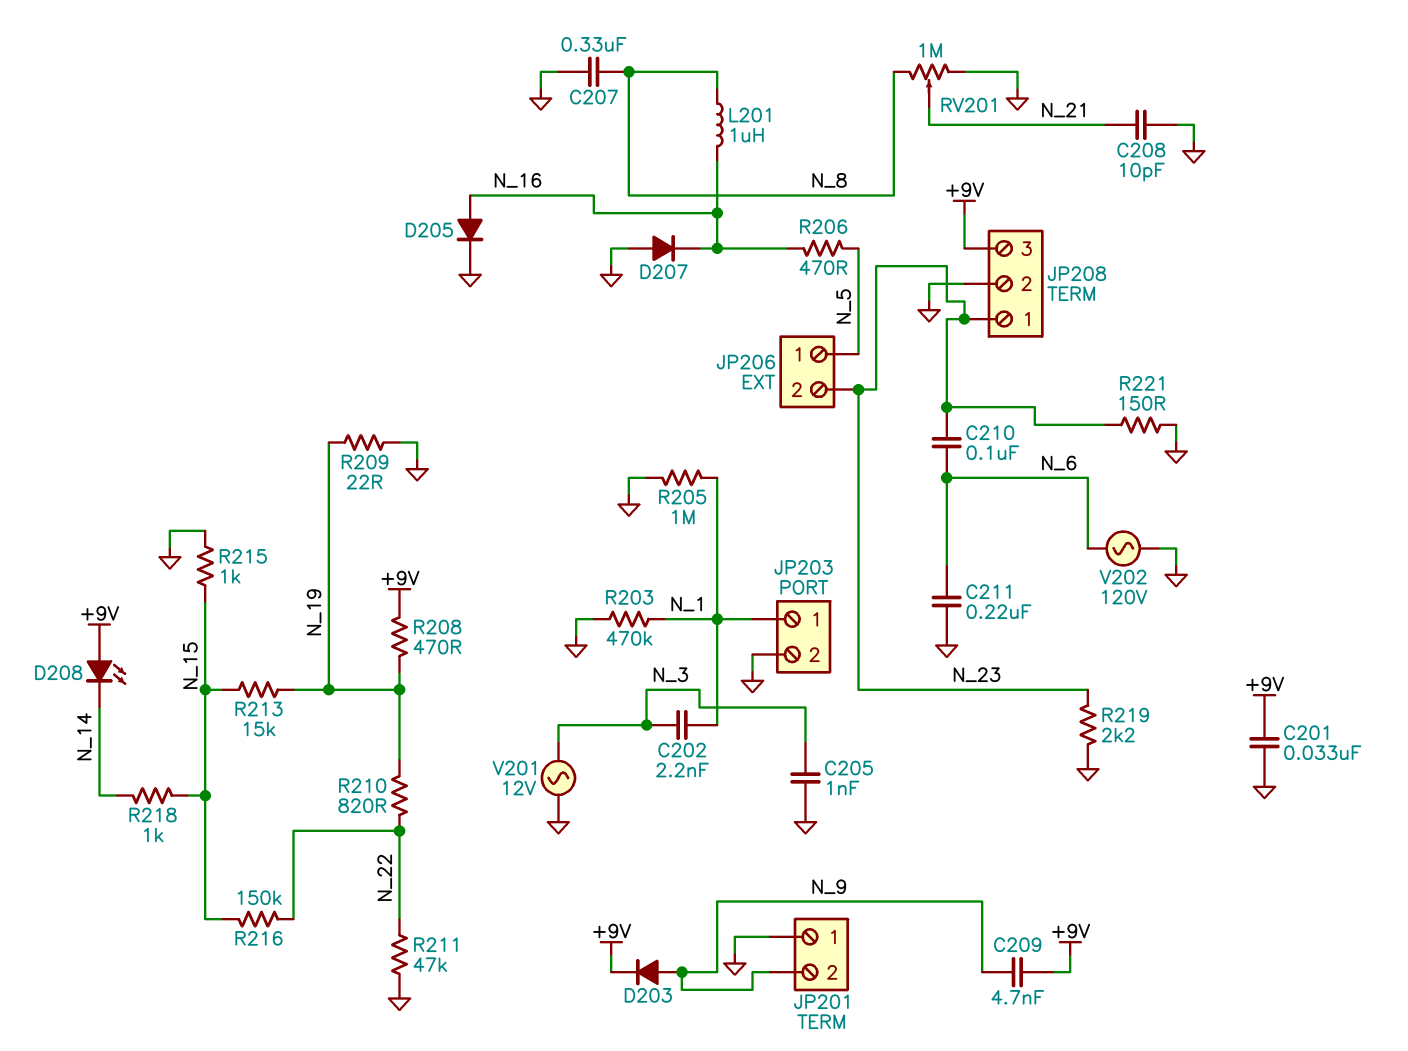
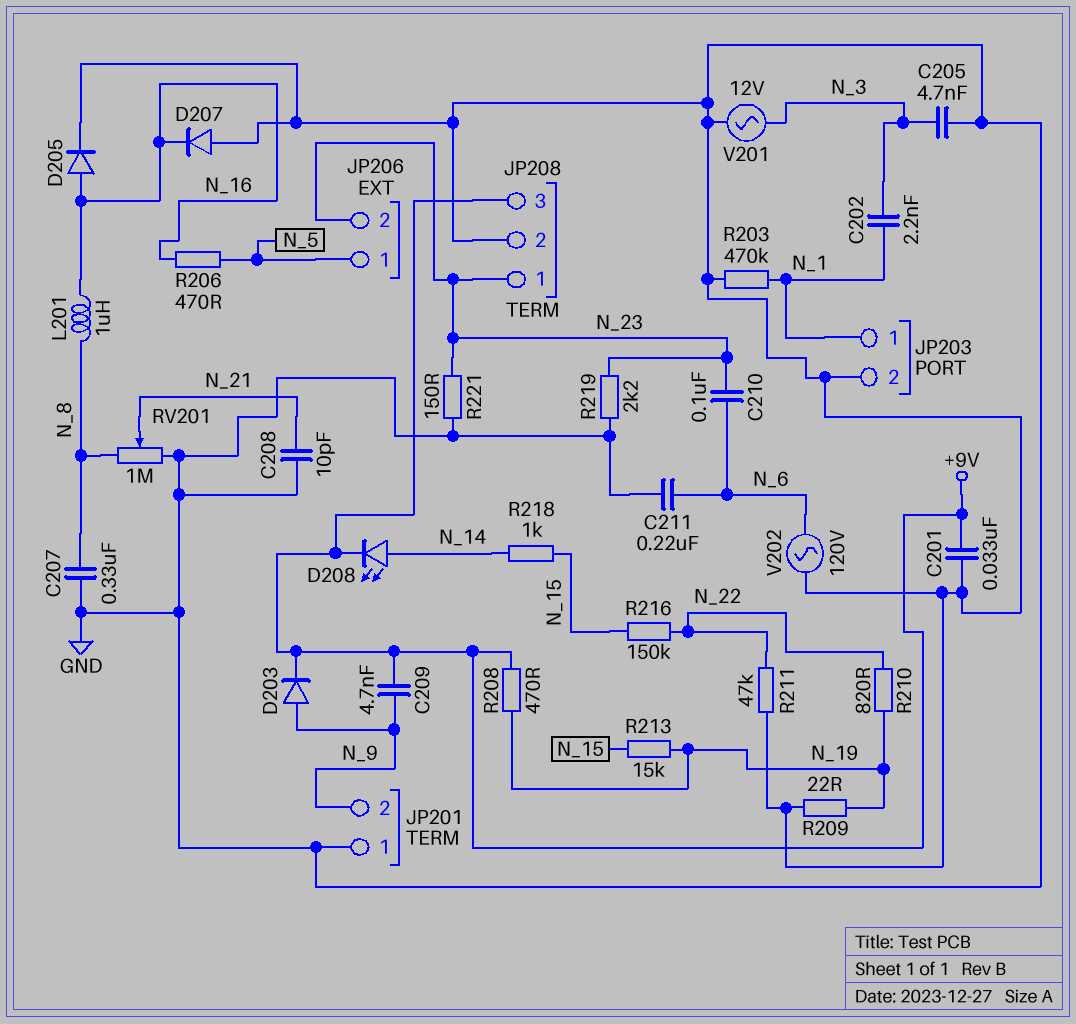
C205: 1nF (GND, N_3) -> 4.7nF (GND, N_3)
D208: LED (A +9V, K N_14) -> LED (A N_14, K +9V)
R205: 1M (GND, N_1) -> none
R215: 1k (GND, N_15) -> none

